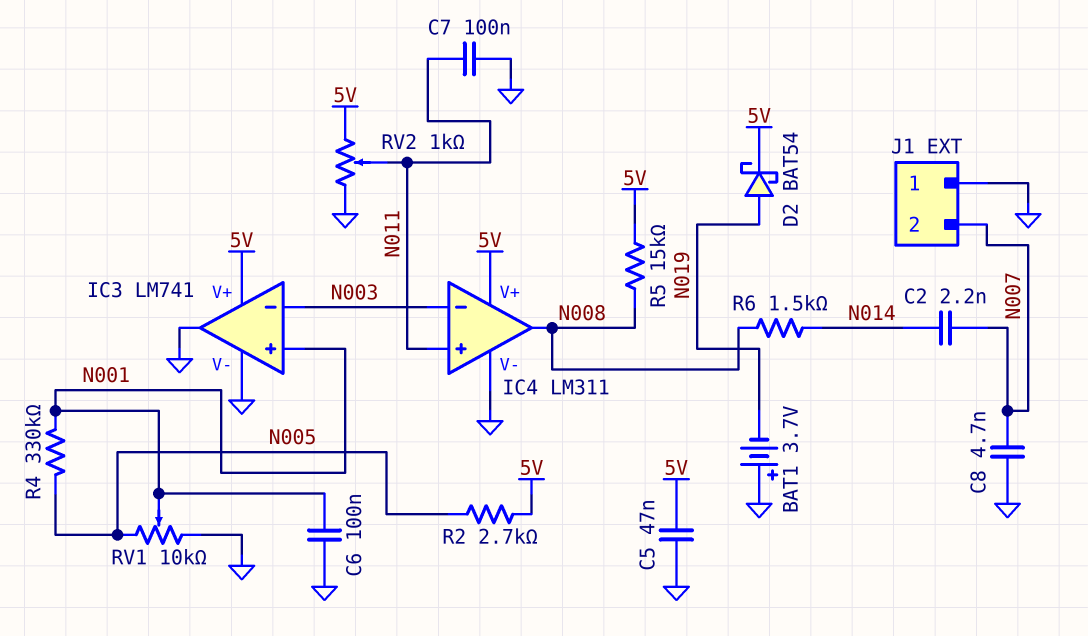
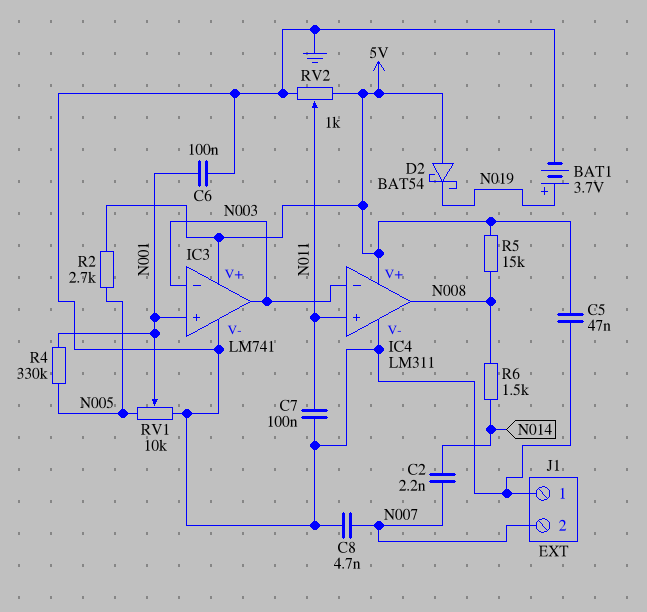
BAT1: 3.7V (plus GND, minus N019) -> 3.7V (plus N019, minus GND)
D2: schottky BAT54 (A N019, K 5V) -> schottky BAT54 (A 5V, K N019)
IC3 pin out: GND -> N003

